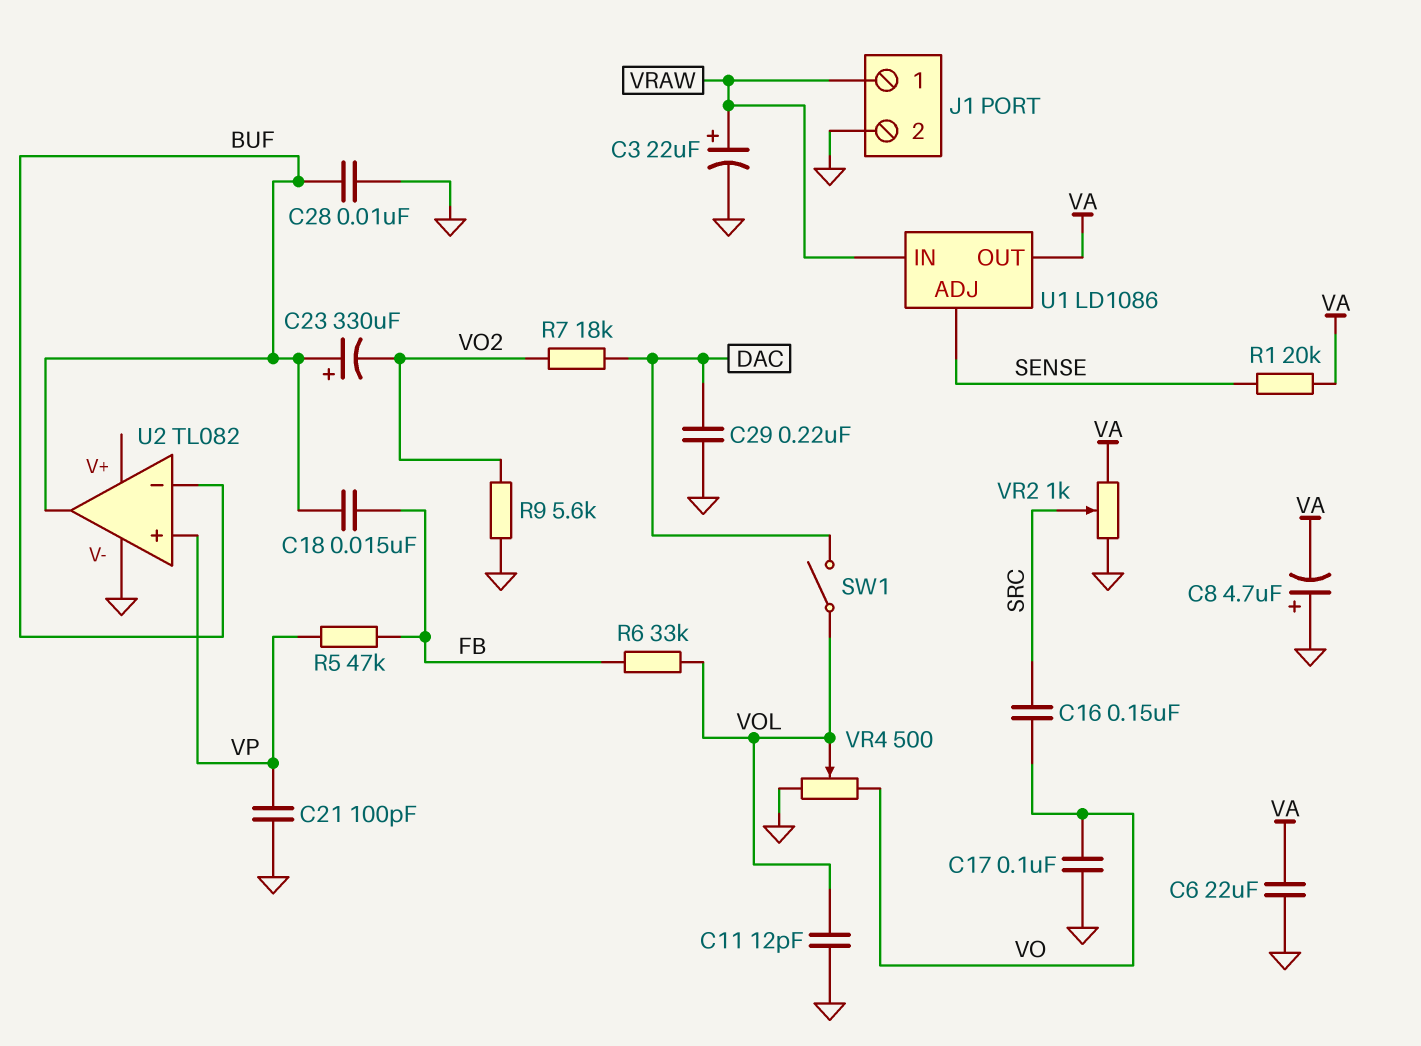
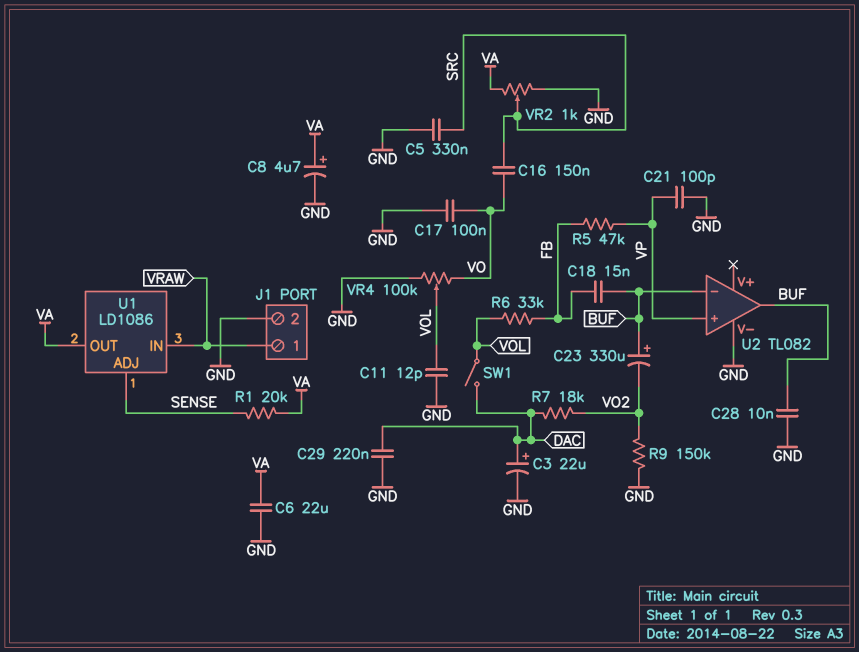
C3: 22uF (plus VRAW, minus GND) -> 22uF (plus DAC, minus GND)
C5: none -> 330nF (GND, SRC)
C8: 4.7uF (plus GND, minus VA) -> 4.7uF (plus VA, minus GND)
R9: 5.6k (GND, VO2) -> 150k (GND, VO2)
VR4: 500 (GND, VO, wiper VOL) -> 100k (GND, VO, wiper VOL)

